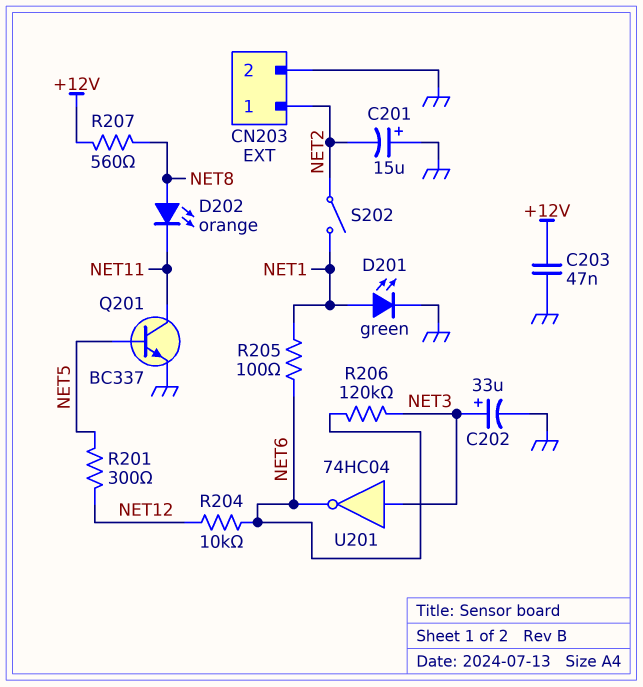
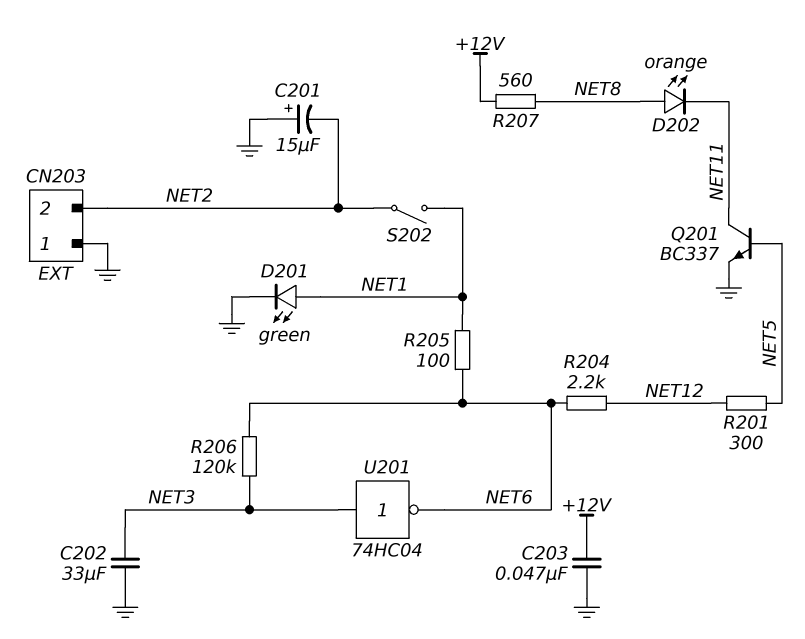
C202: 33uF (plus NET3, minus GND) -> 33uF (GND, NET3)
CN203 pin 1: NET2 -> GND
CN203 pin 2: GND -> NET2
R204: 10k (NET6, NET12) -> 2.2k (NET6, NET12)

